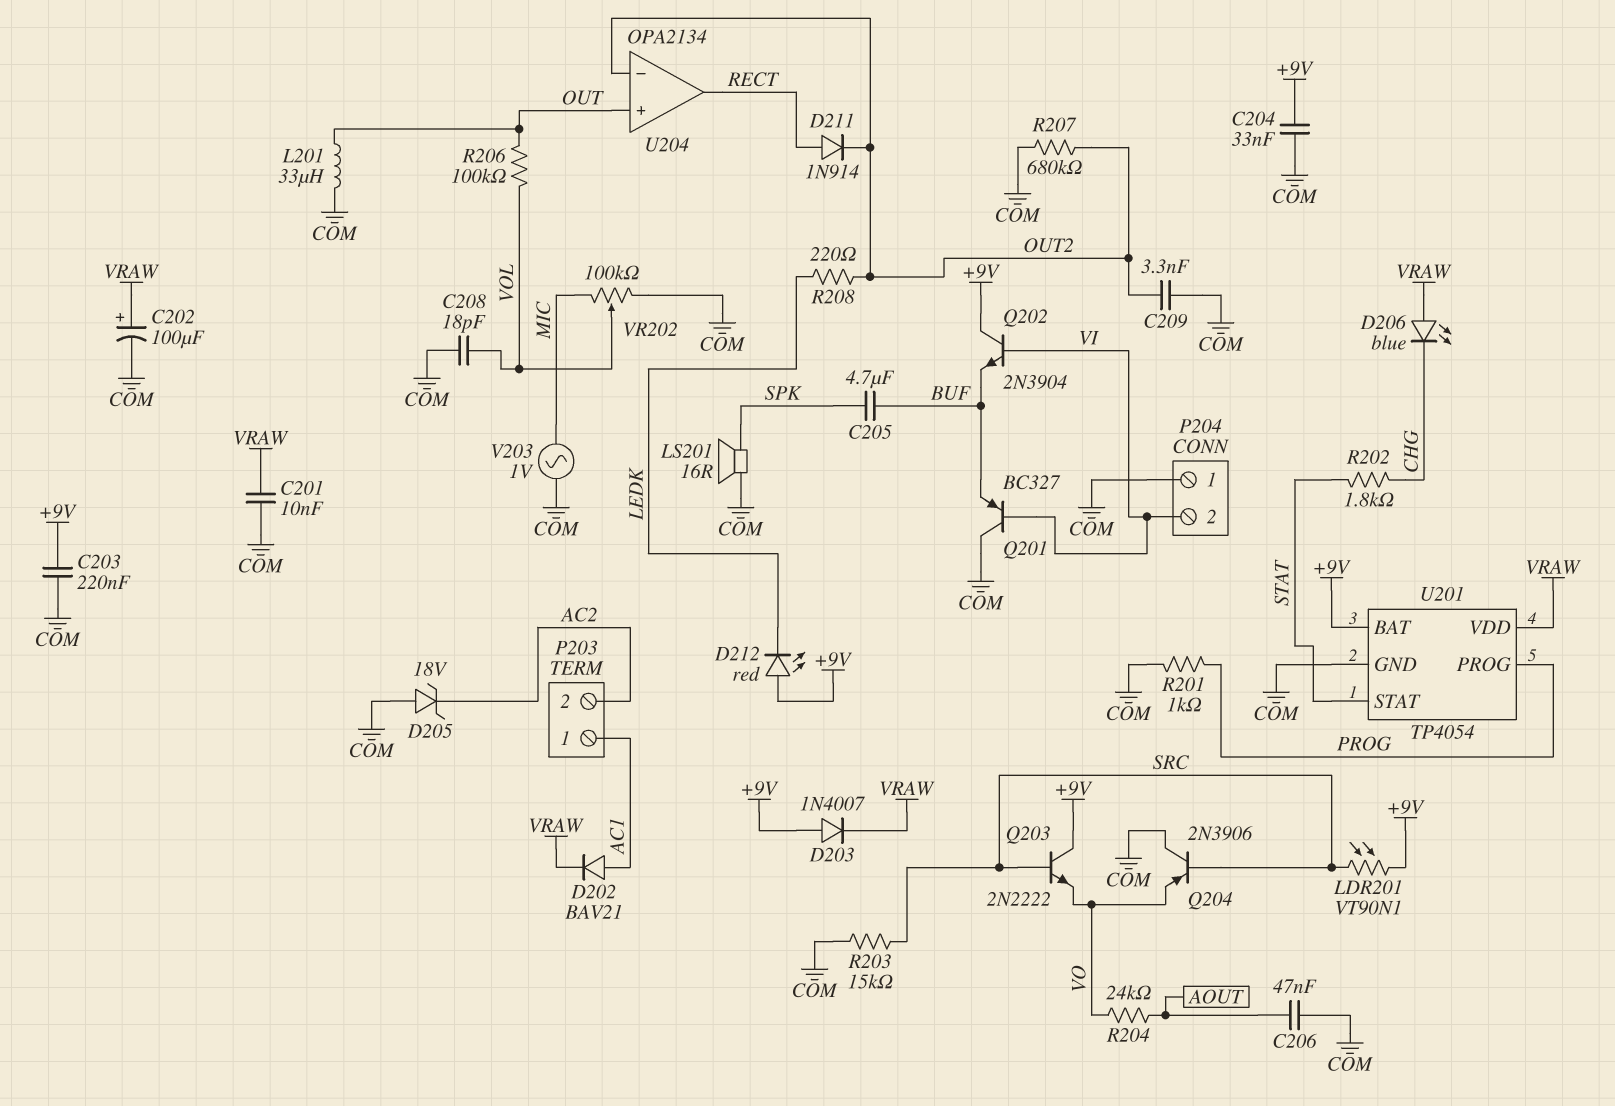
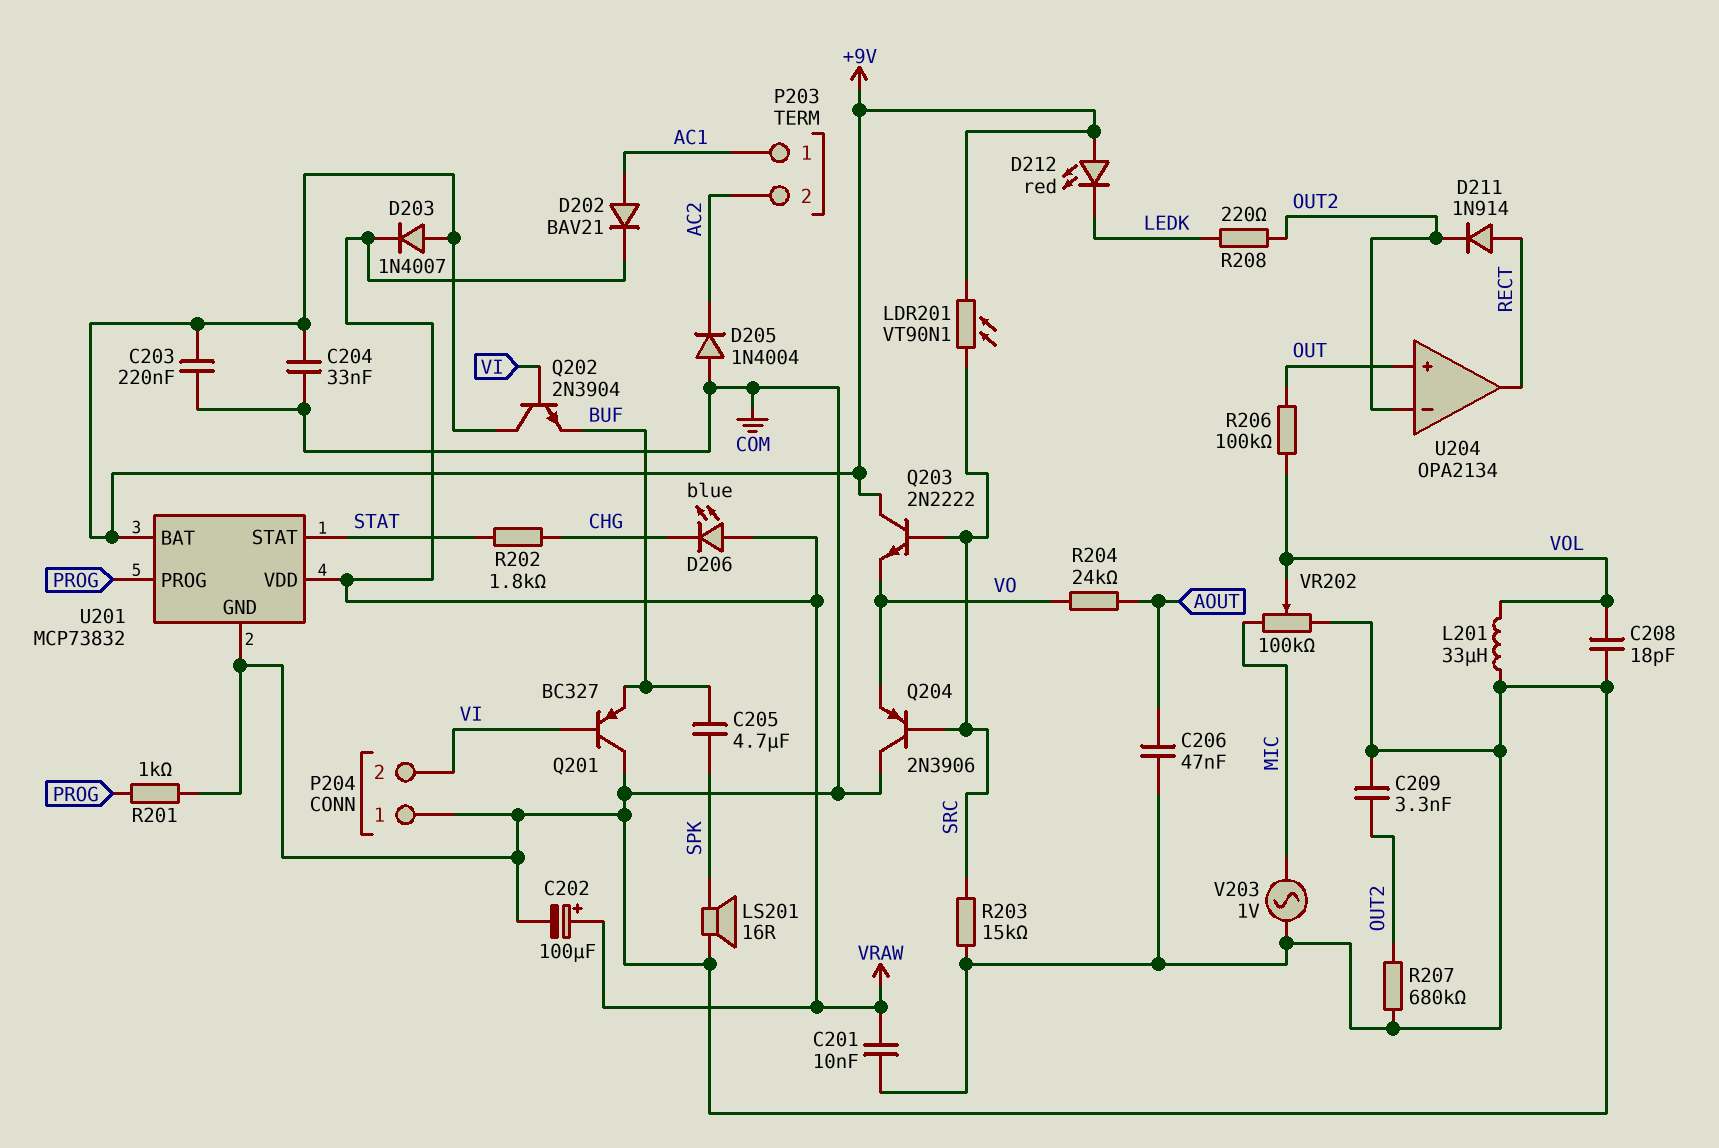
D205: zener 18V (A COM, K AC2) -> diode 1N4004 (A COM, K AC2)
L201: 33uH (COM, OUT) -> 33uH (COM, VOL)
U201: TP4054 -> MCP73832

